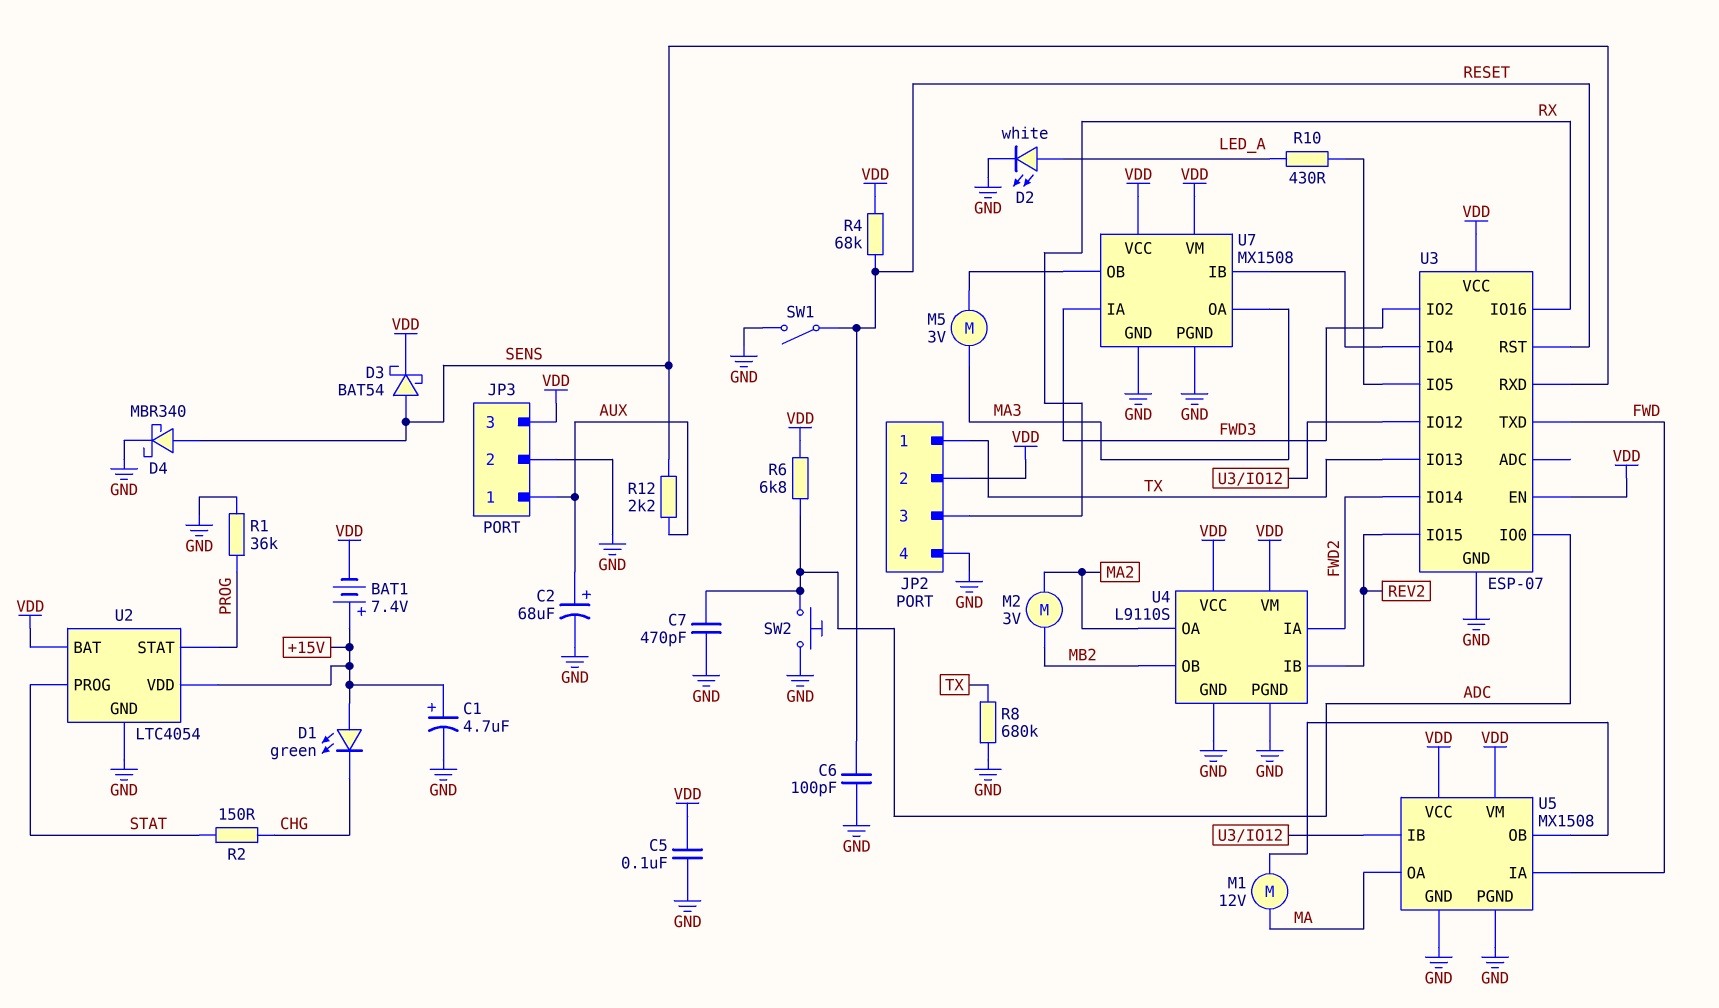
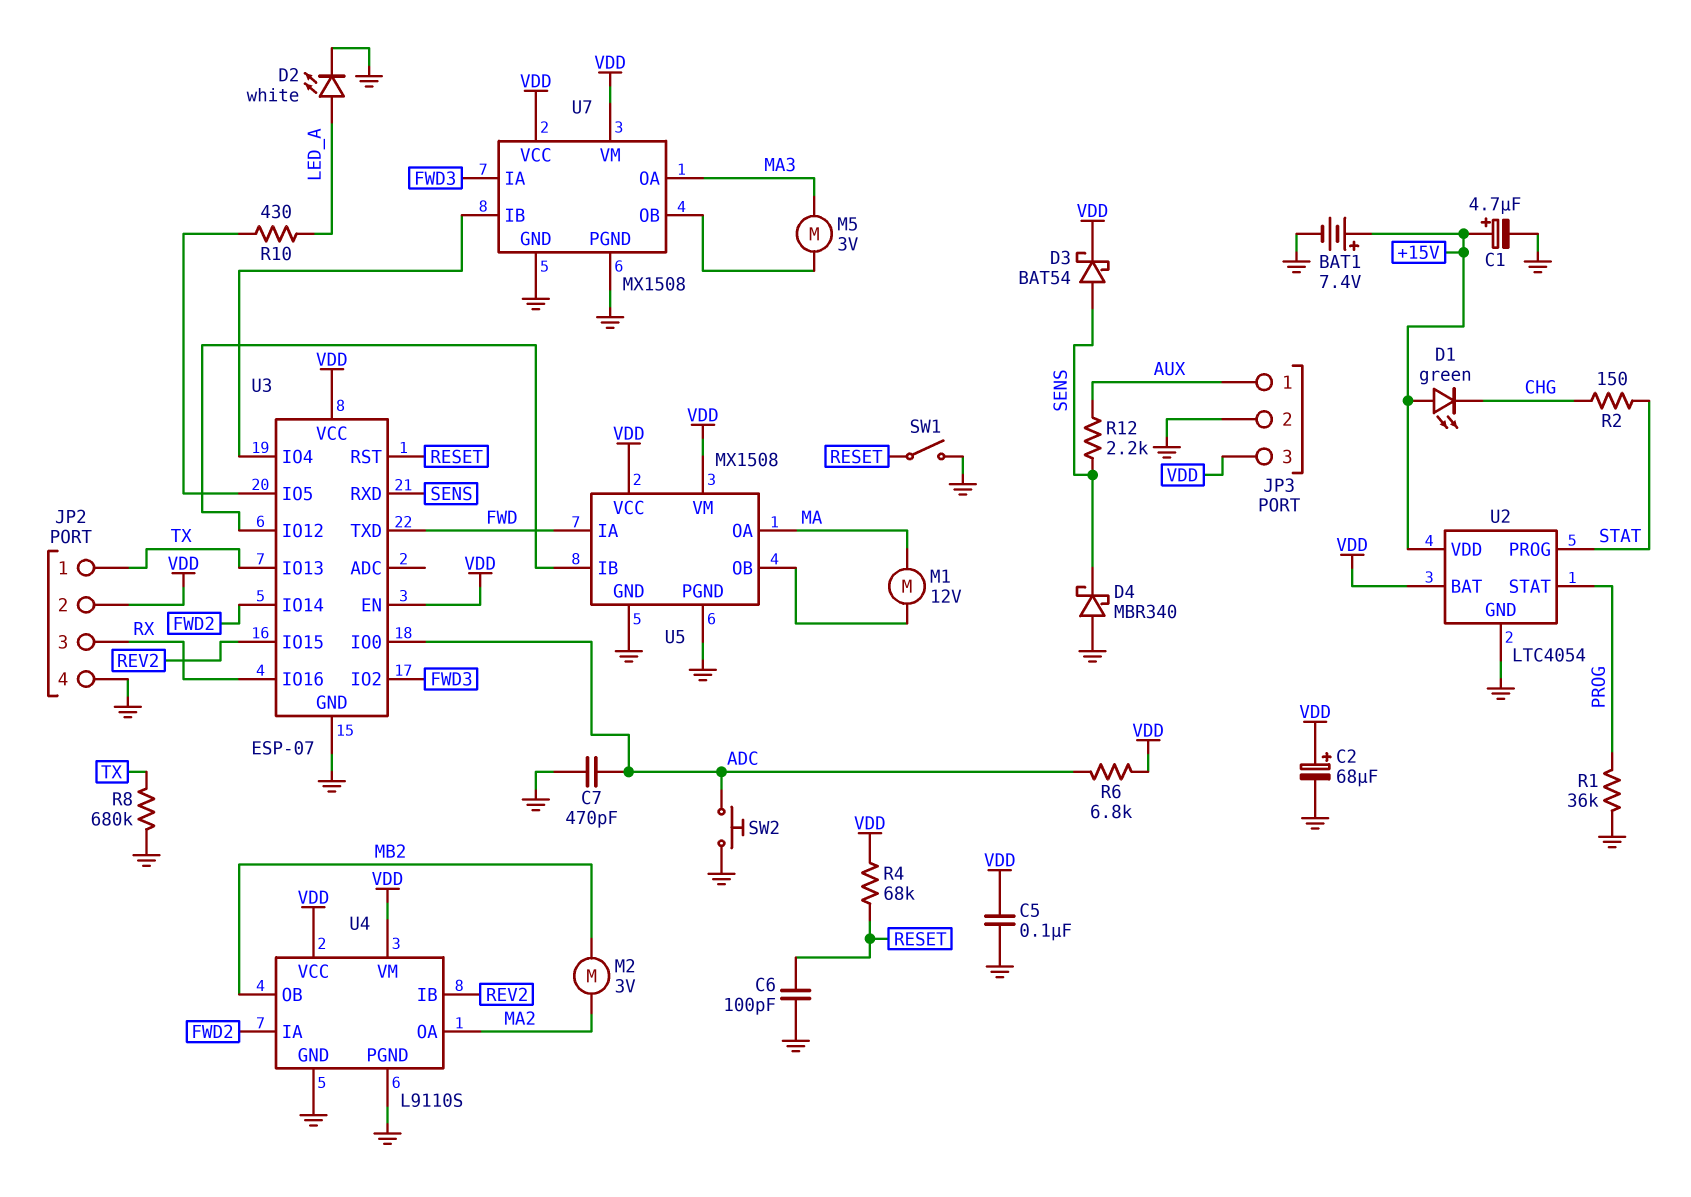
BAT1: 7.4V (plus +15V, minus VDD) -> 7.4V (plus +15V, minus GND)
C2: 68uF (plus AUX, minus GND) -> 68uF (plus VDD, minus GND)
D4: schottky MBR340 (A SENS, K GND) -> schottky MBR340 (A GND, K SENS)

